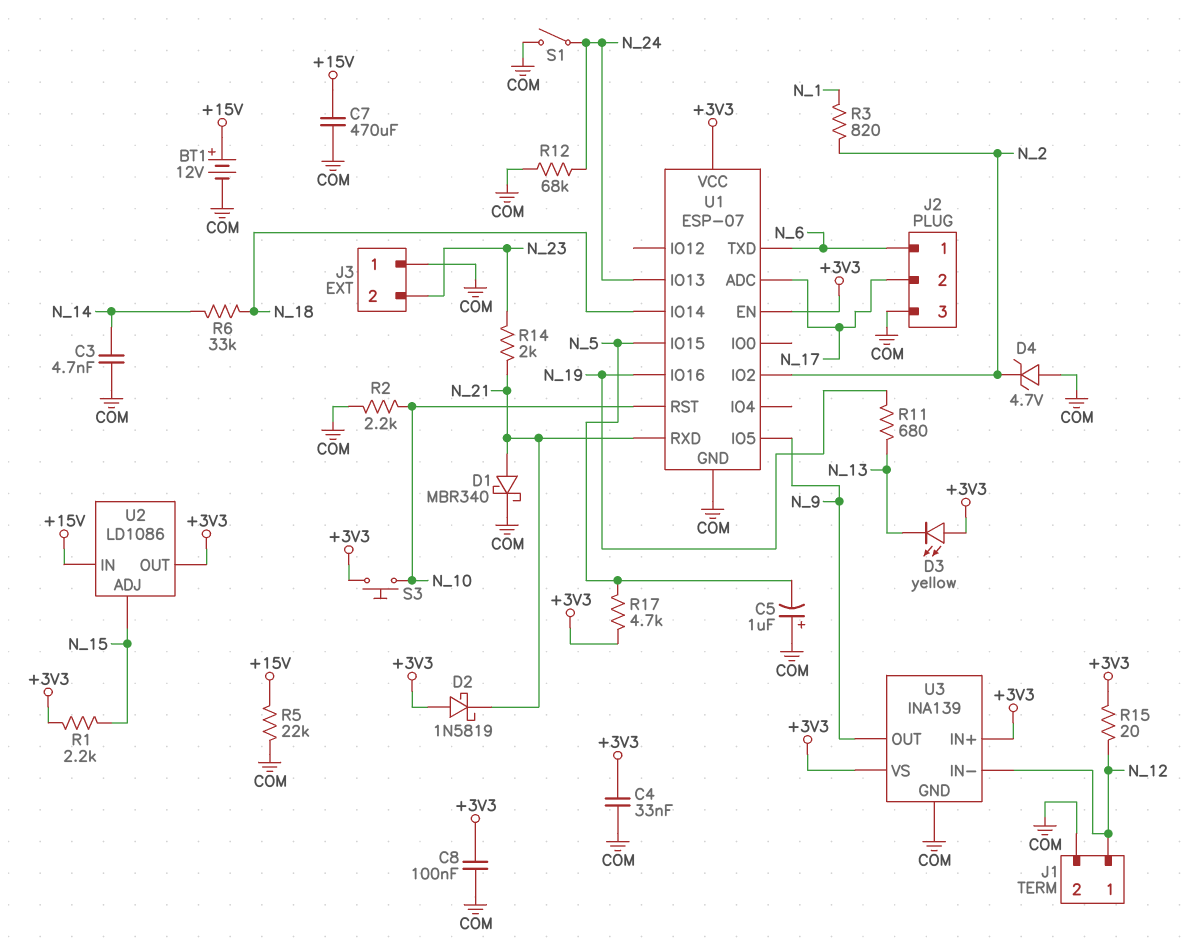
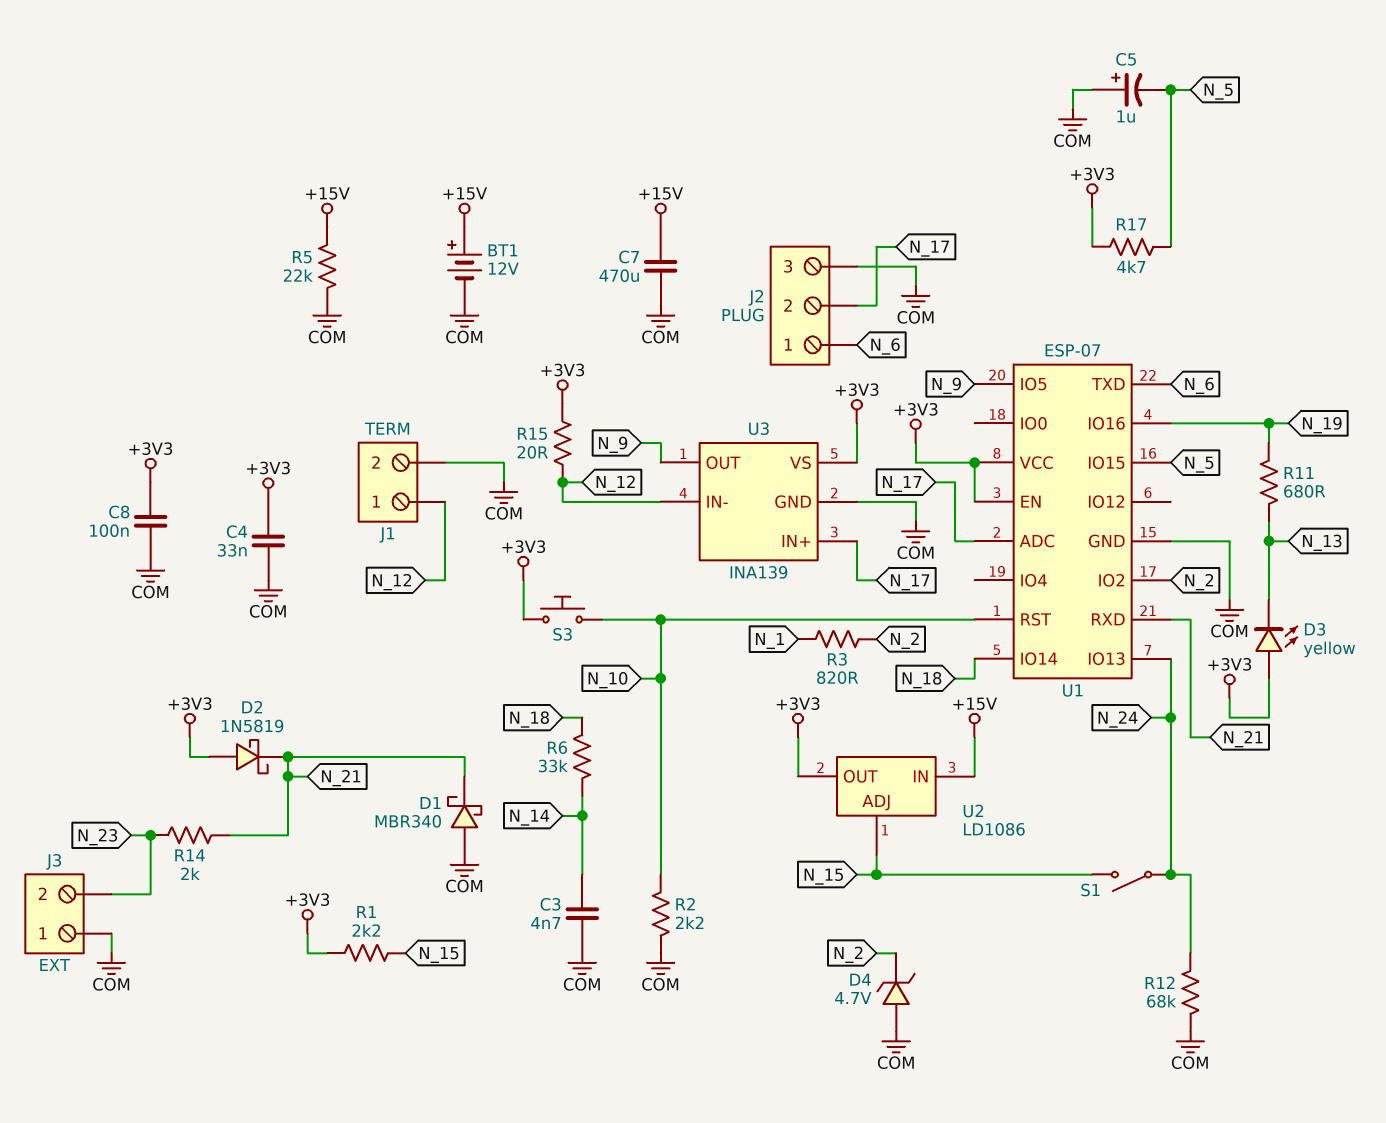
D1: schottky MBR340 (A N_21, K COM) -> schottky MBR340 (A COM, K N_21)
S1: switch (COM, N_24) -> switch (N_15, N_24)
U3 pin IN+: +3V3 -> N_17

